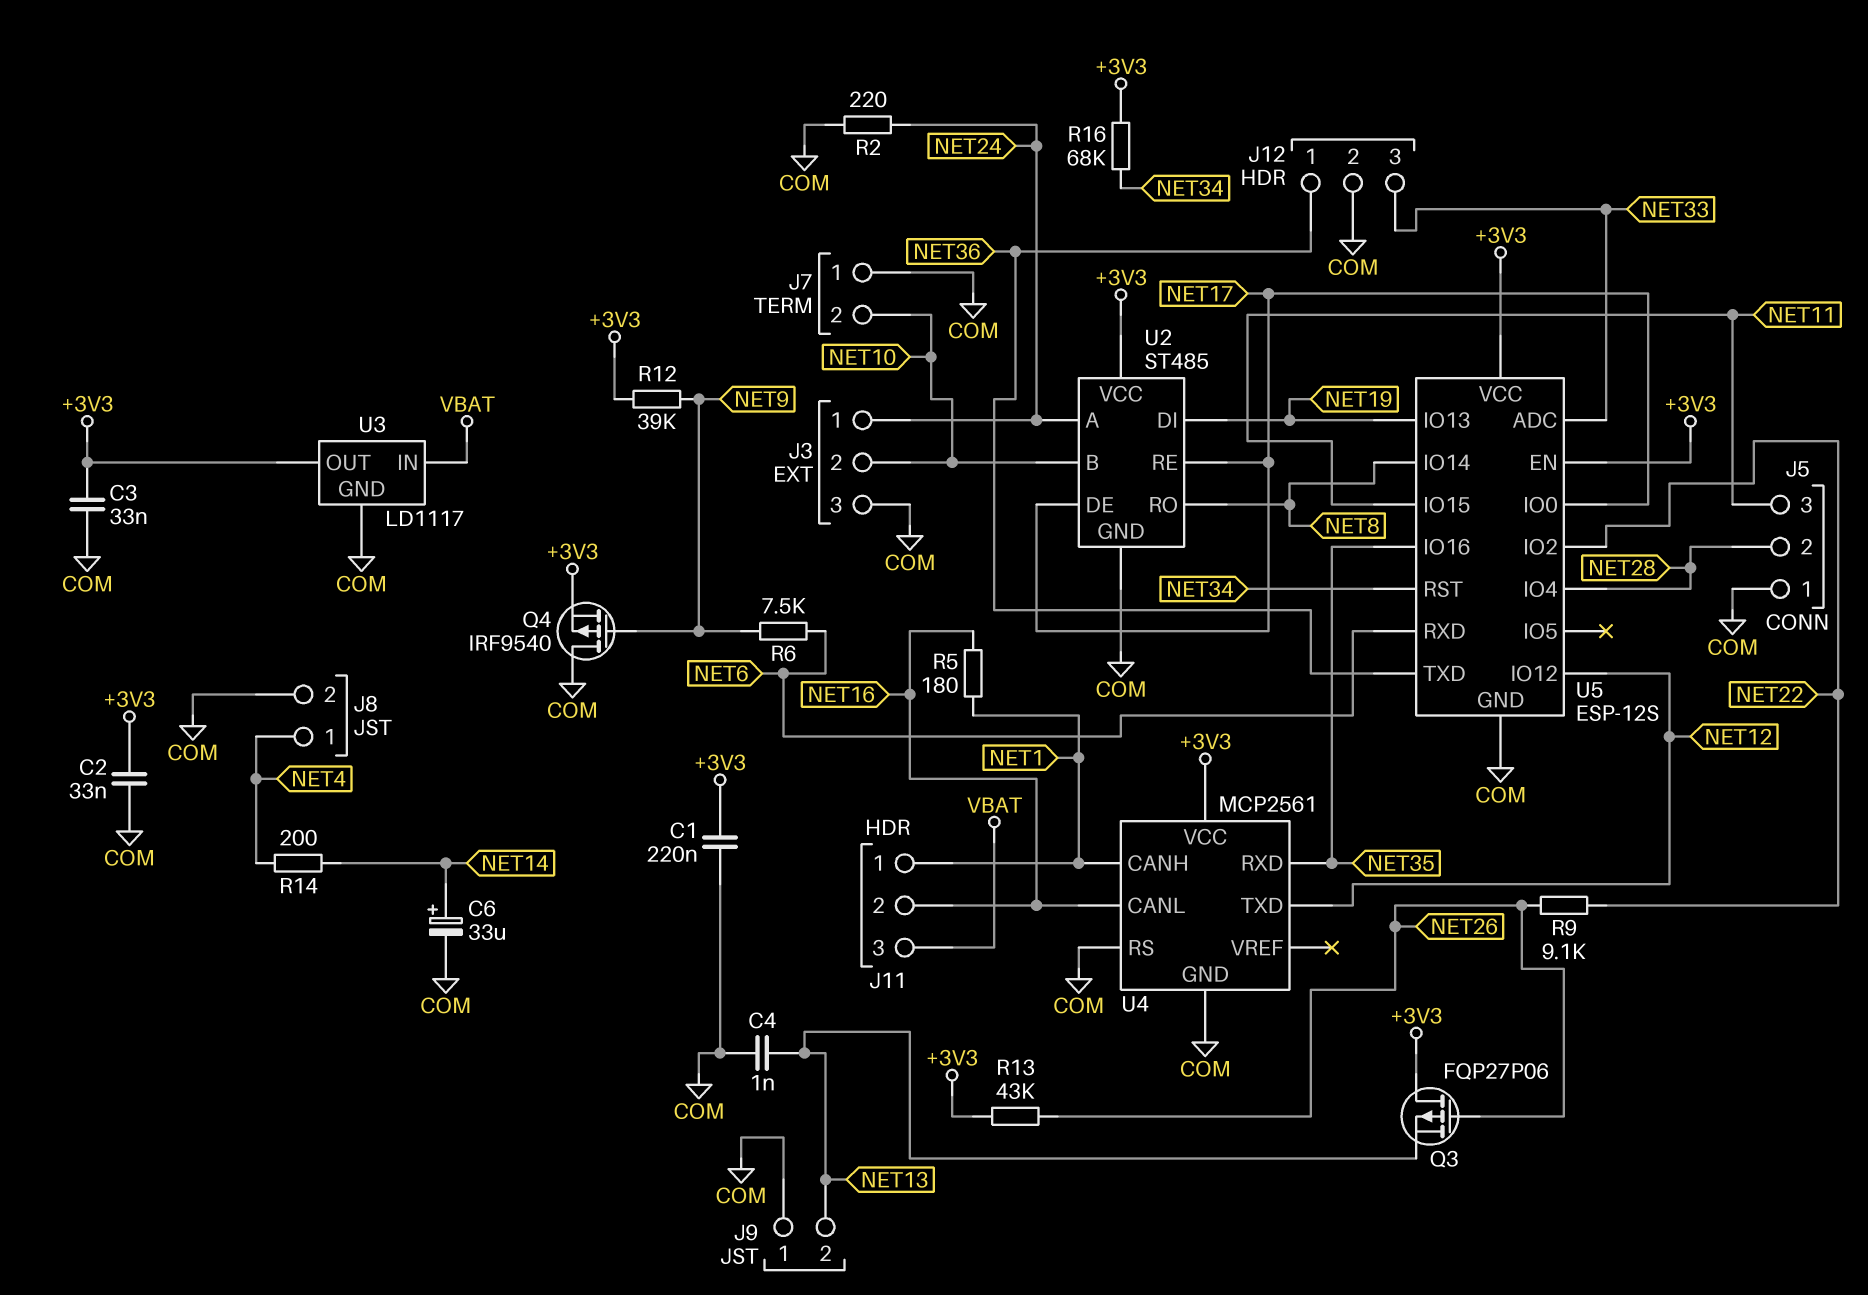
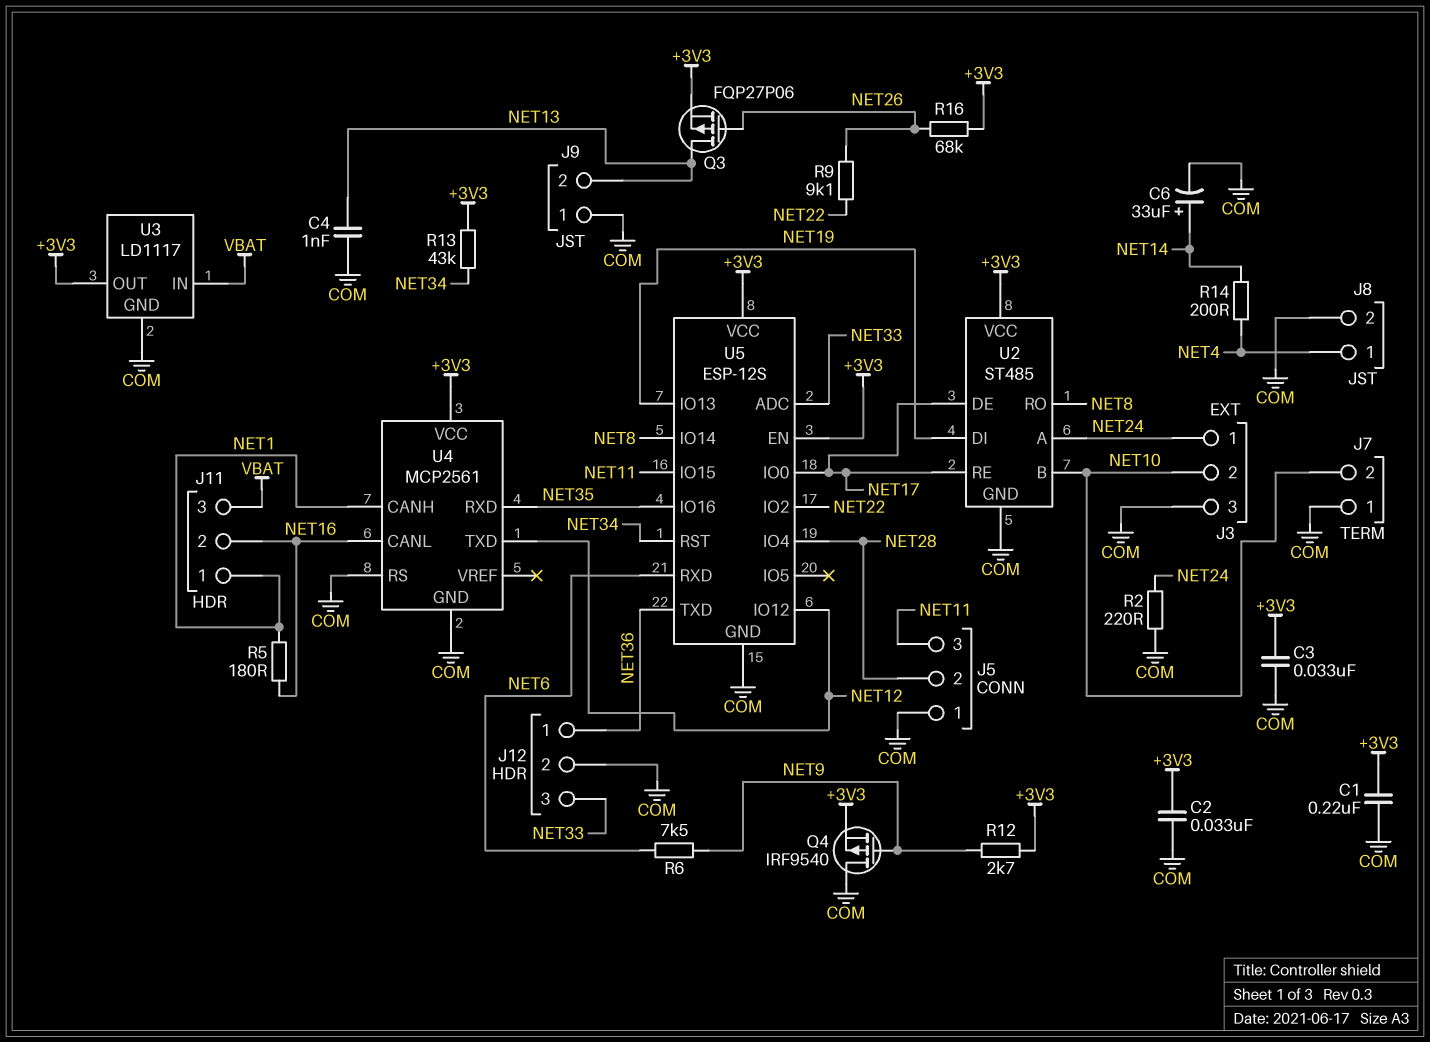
Q3: PMOS FQP27P06 (G NET26, D +3V3, S NET13) -> PMOS FQP27P06 (G NET26, D NET13, S +3V3)
R12: 39k (+3V3, NET9) -> 2.7k (+3V3, NET9)
R13: 43k (+3V3, NET26) -> 43k (+3V3, NET34)
R16: 68k (+3V3, NET34) -> 68k (+3V3, NET26)

